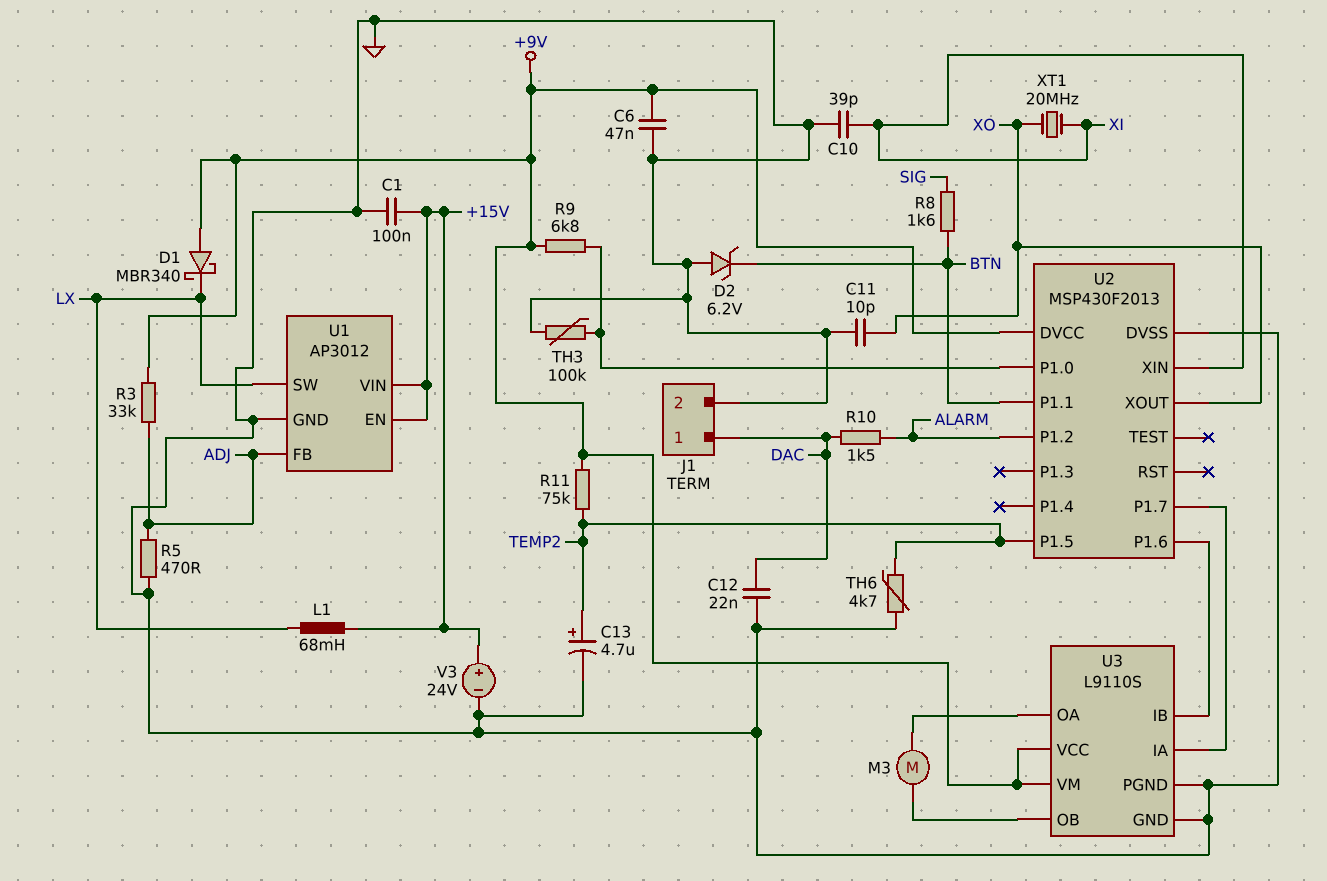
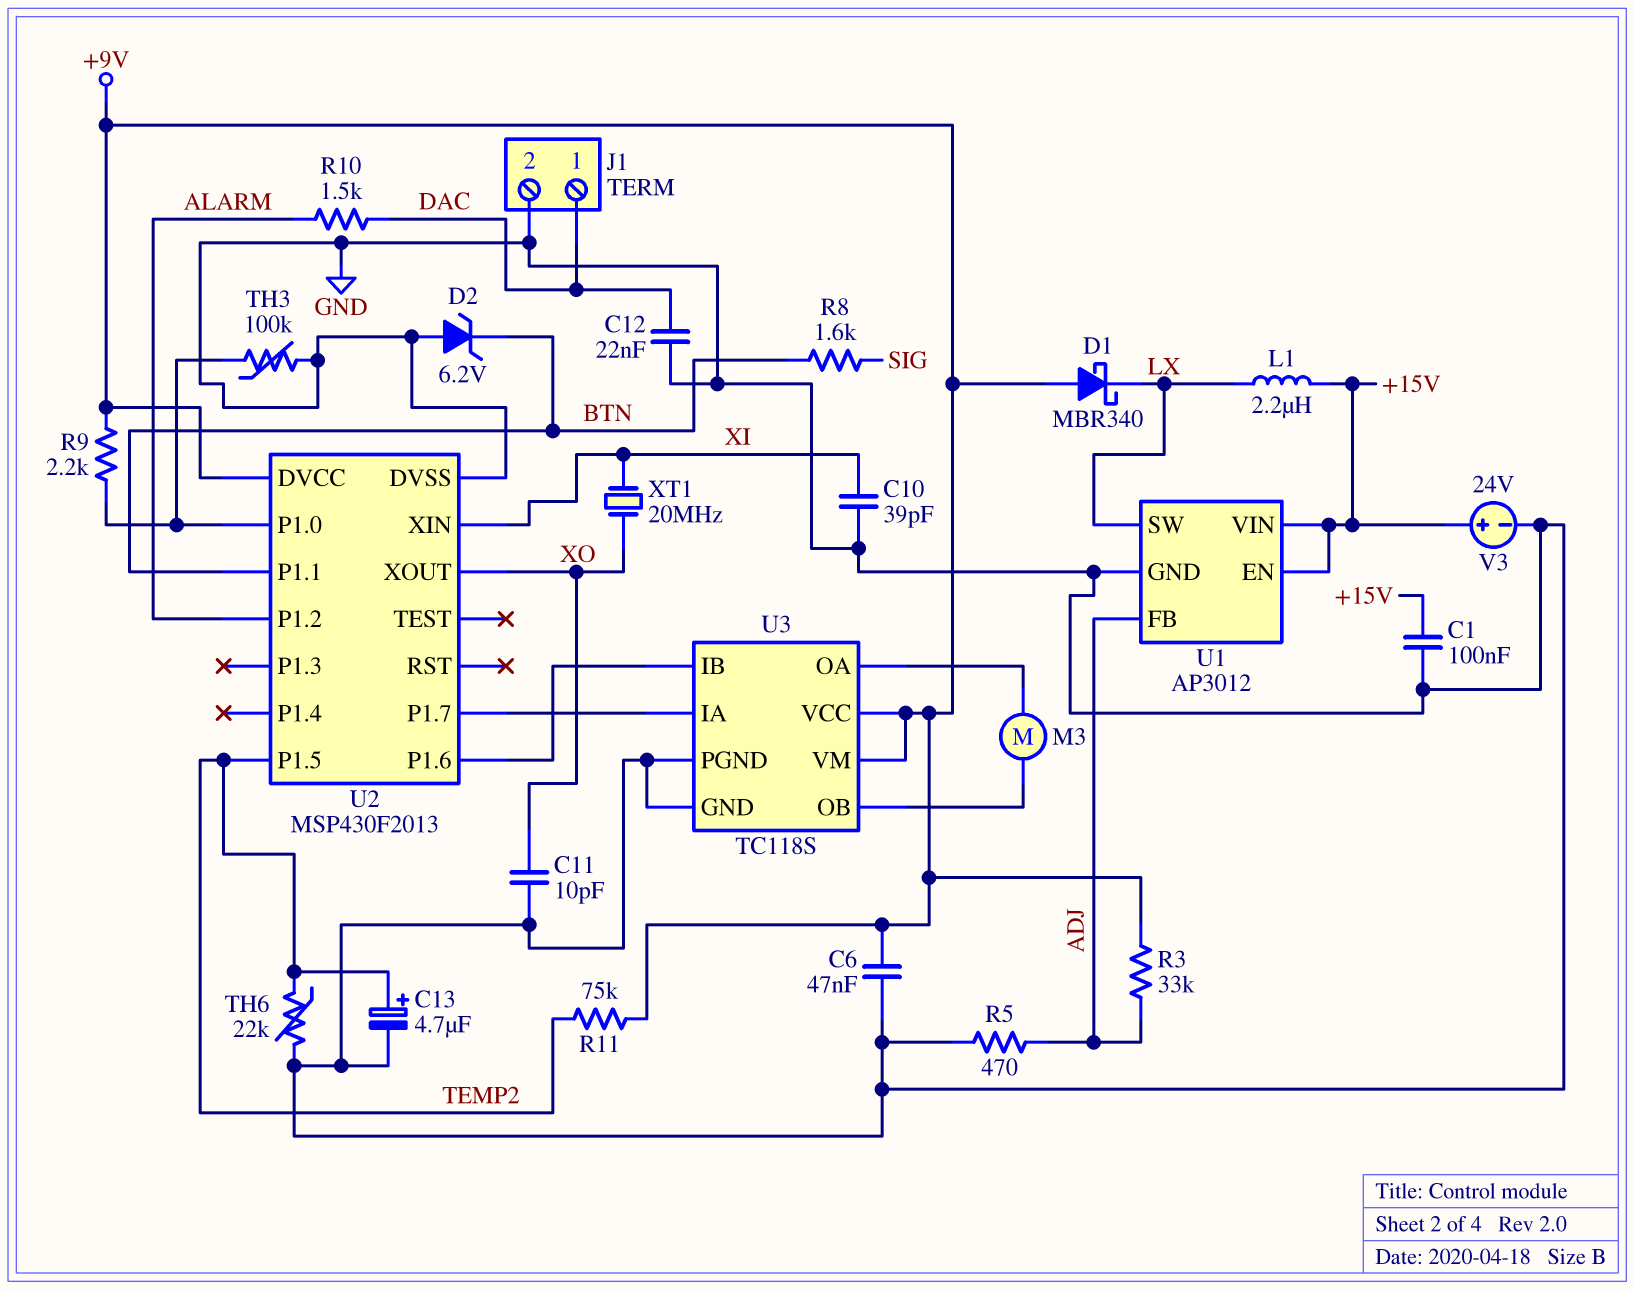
L1: 68mH (+15V, LX) -> 2.2uH (+15V, LX)
R9: 6.8k (+9V, U2/P1.0) -> 2.2k (+9V, U2/P1.0)
TH6: 4.7k (GND, TEMP2) -> 22k (GND, TEMP2)
U3: L9110S -> TC118S

